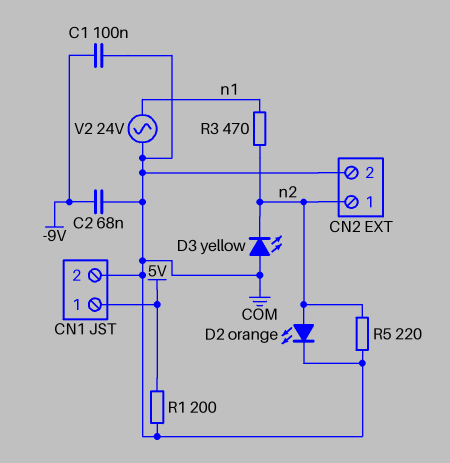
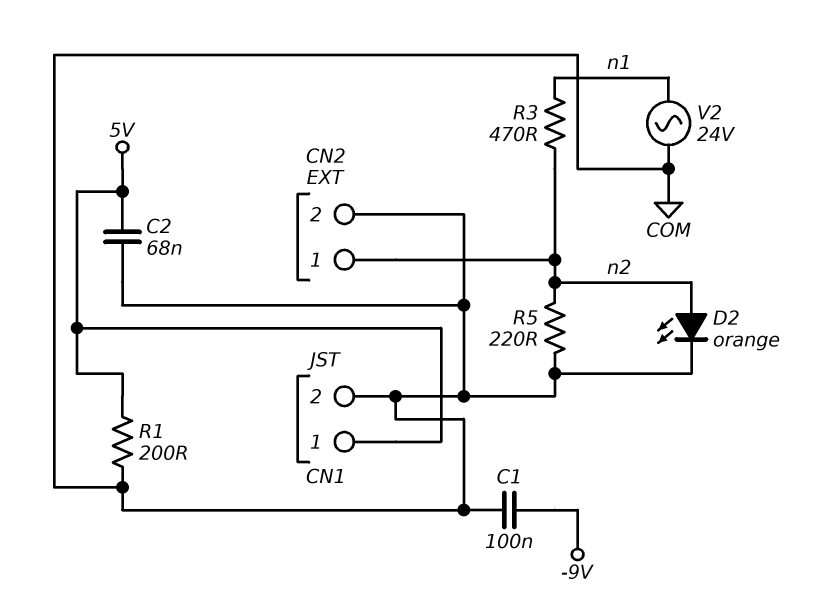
C2: 68nF (-9V, COM) -> 68nF (5V, COM)
D3: LED yellow (A COM, K n2) -> none

